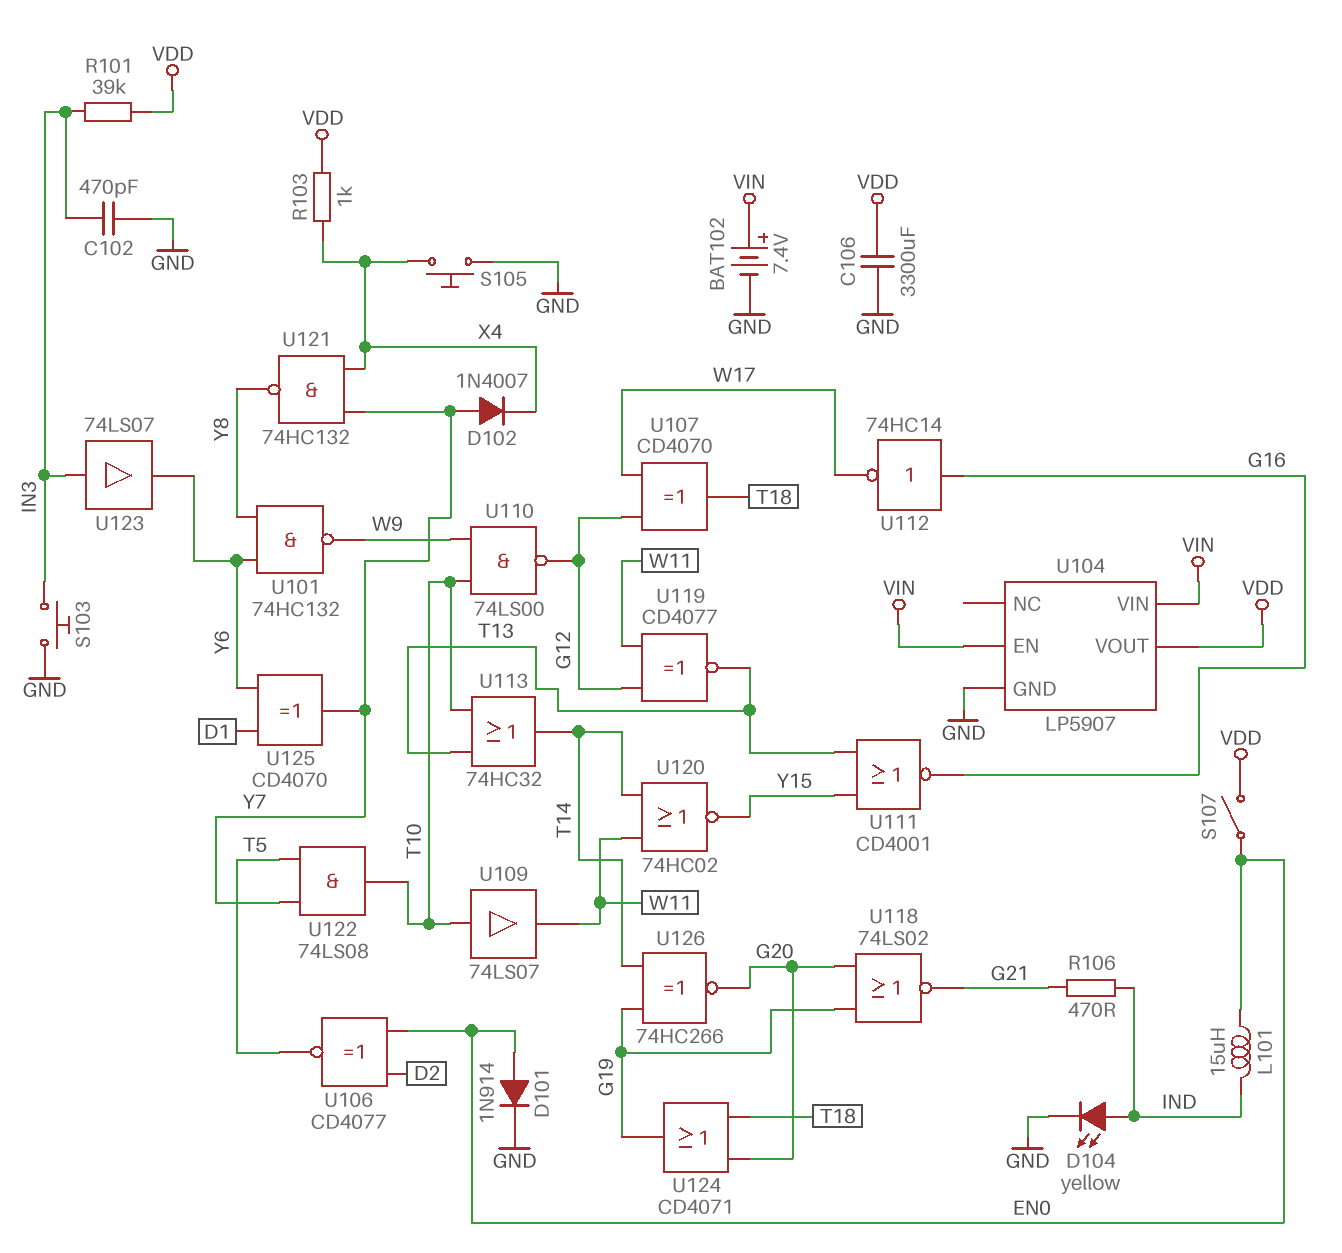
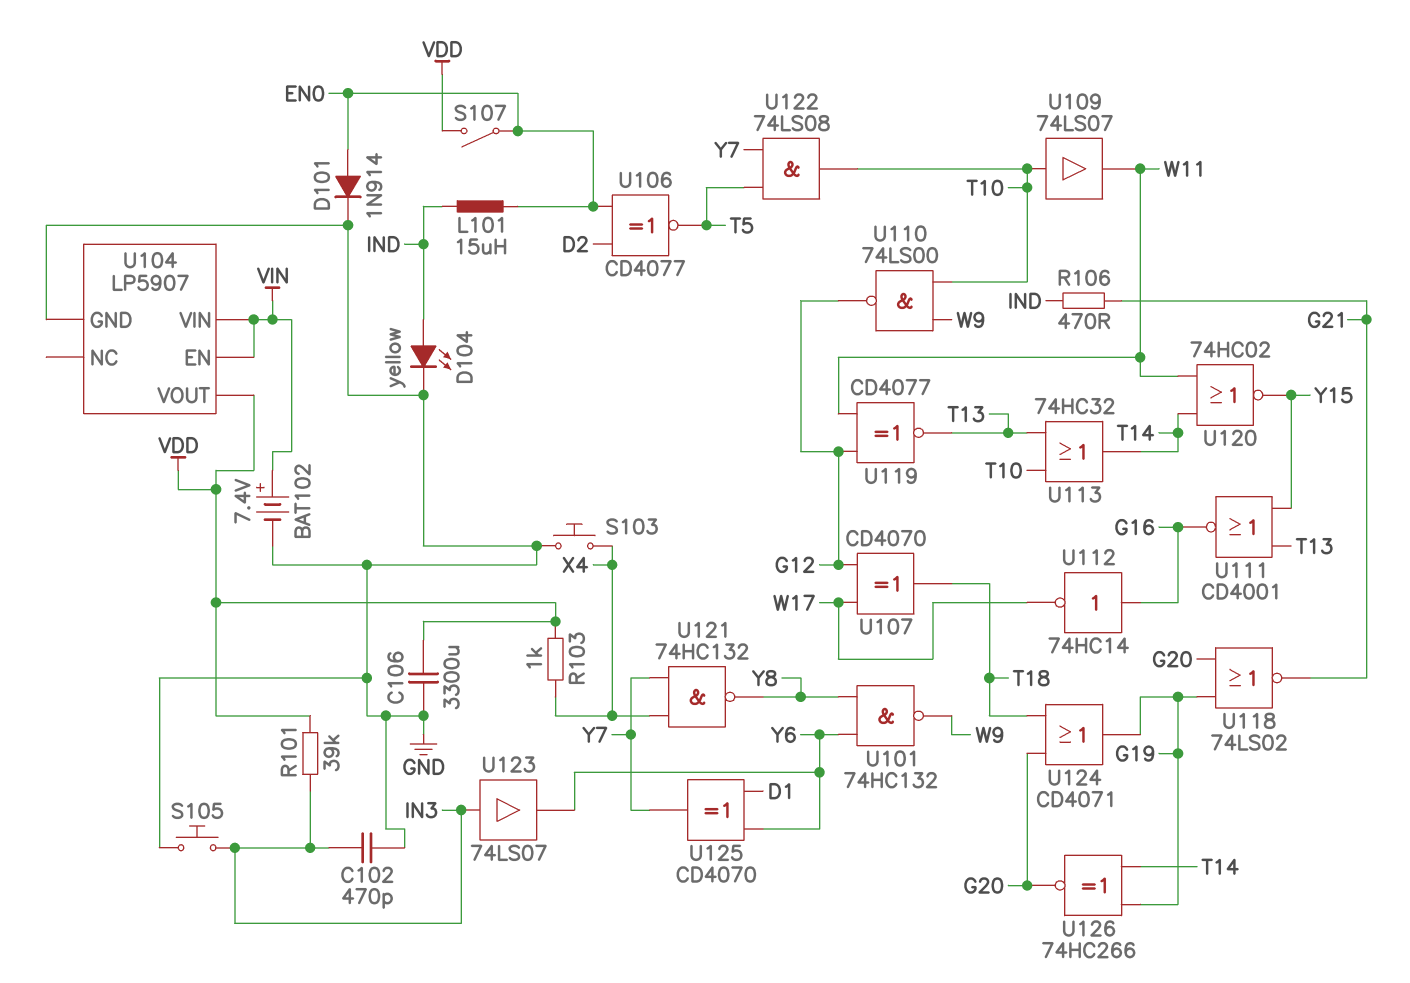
D102: diode 1N4007 (A Y7, K X4) -> none
S103: button (GND, IN3) -> button (GND, X4)
S105: button (GND, X4) -> button (GND, IN3)

